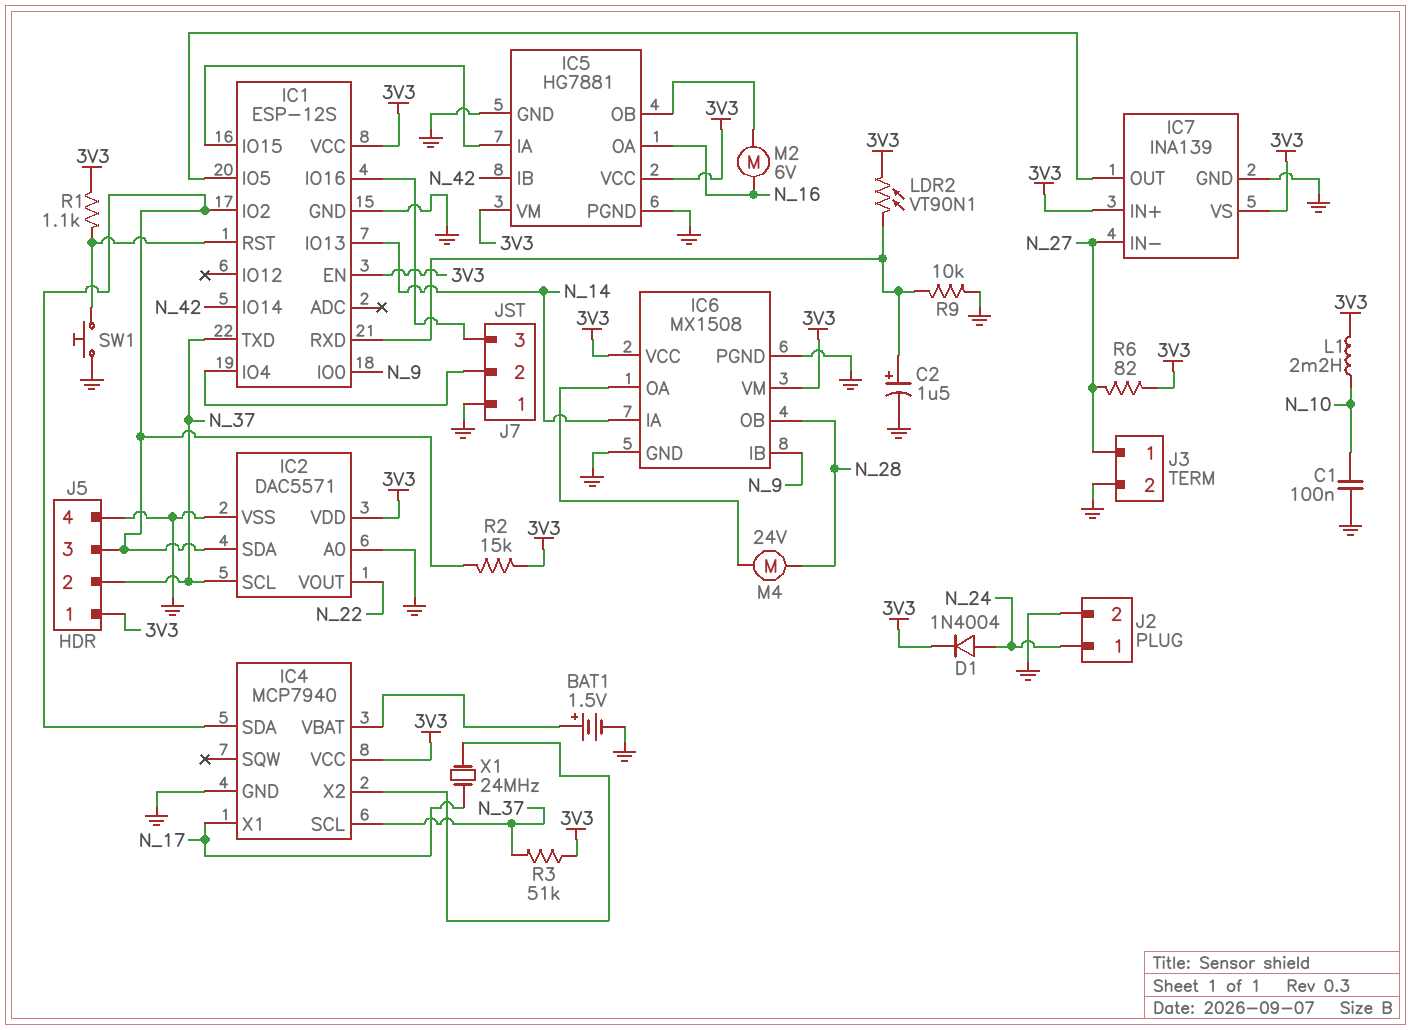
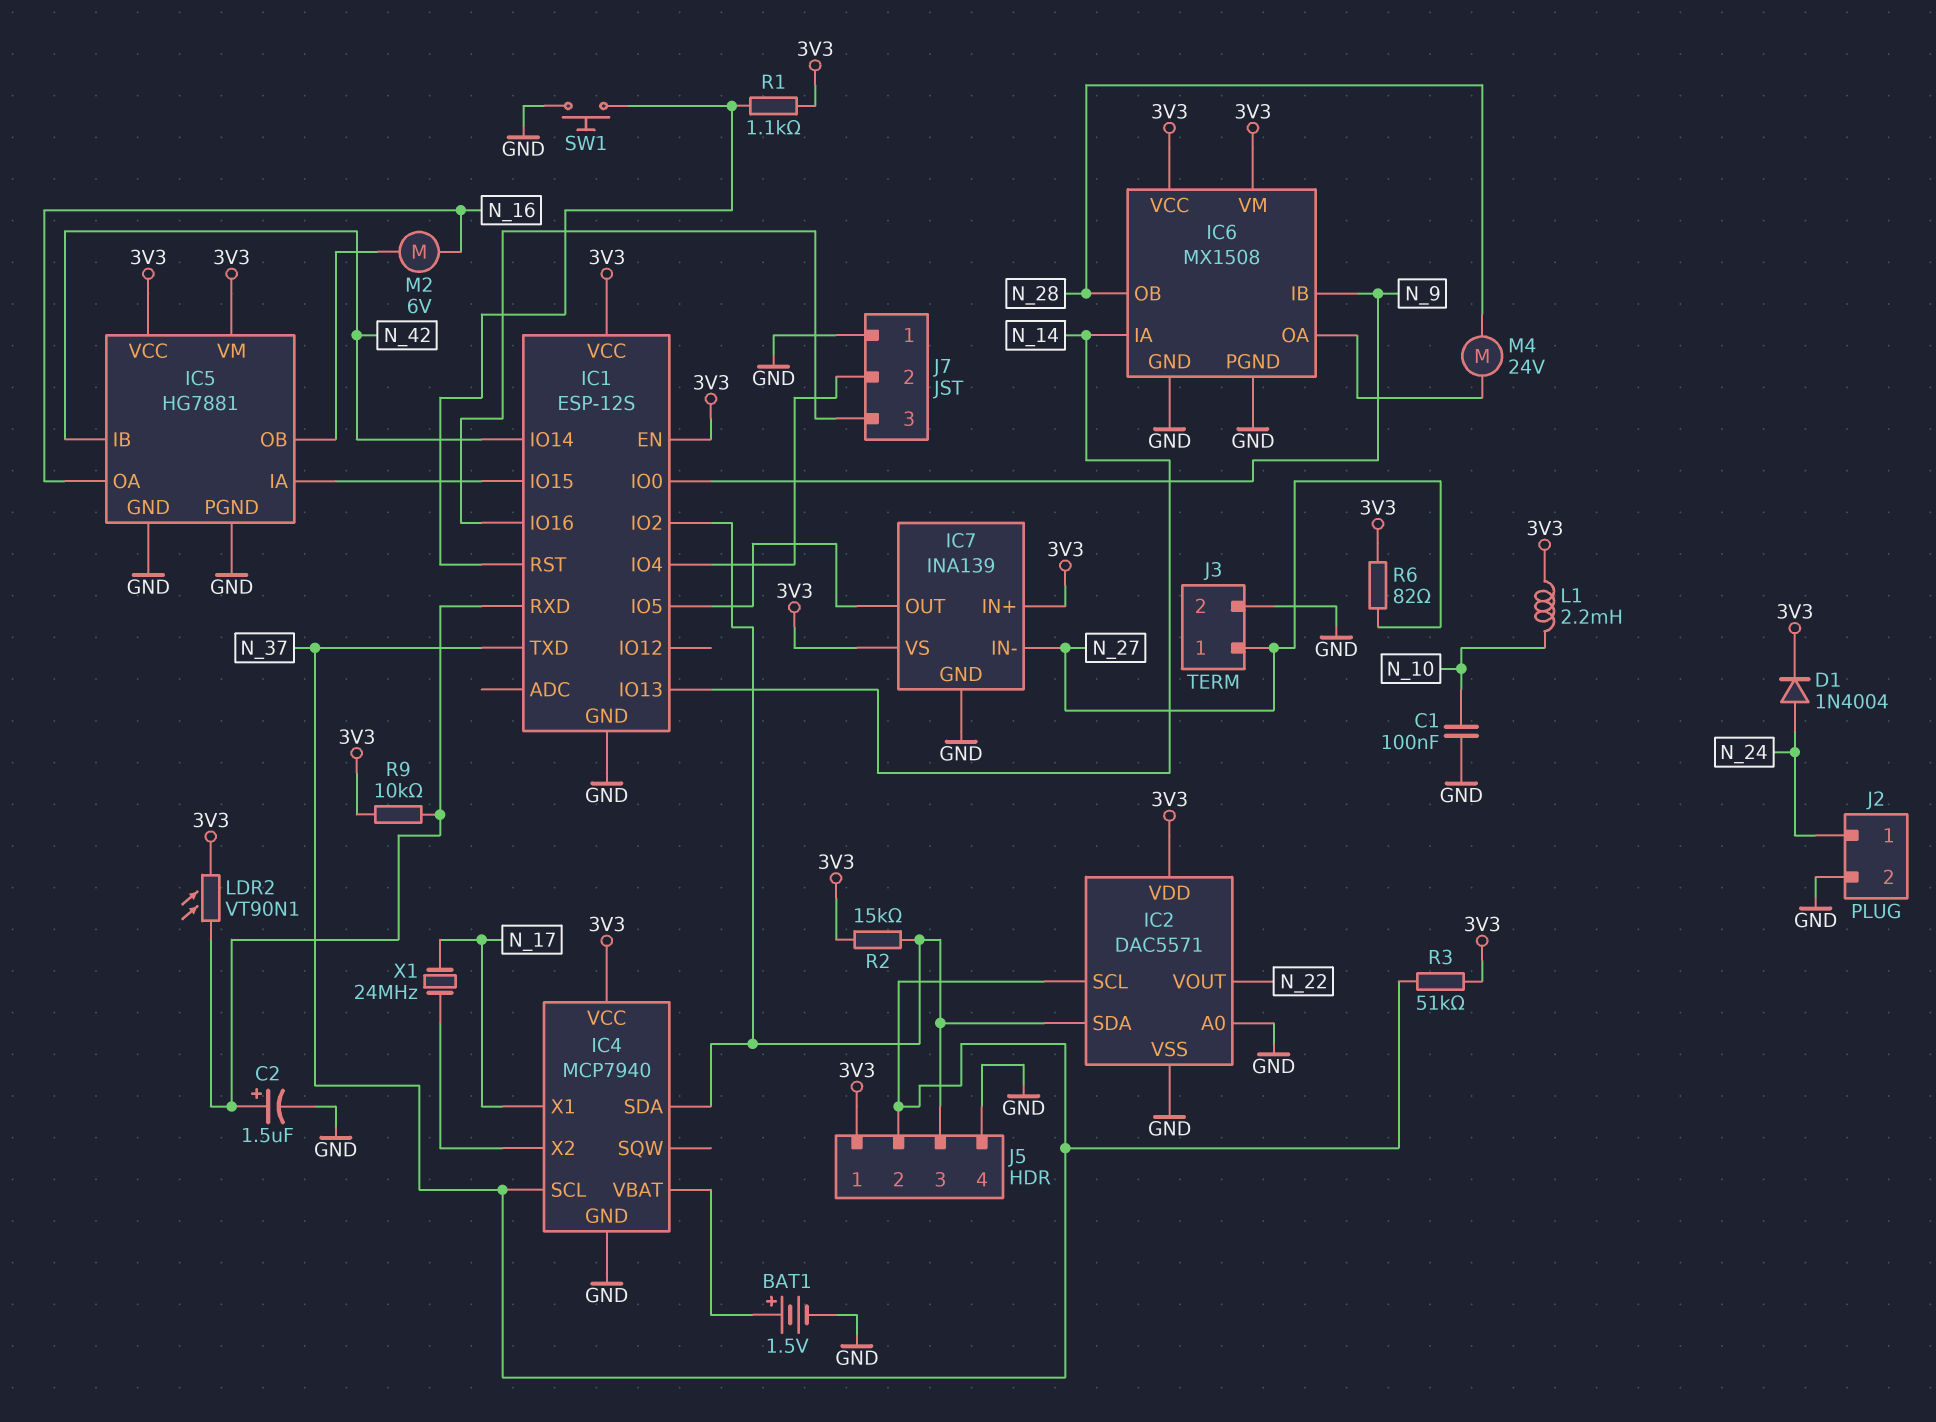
R9: 10k (GND, IC1/RXD) -> 10k (3V3, IC1/RXD)

